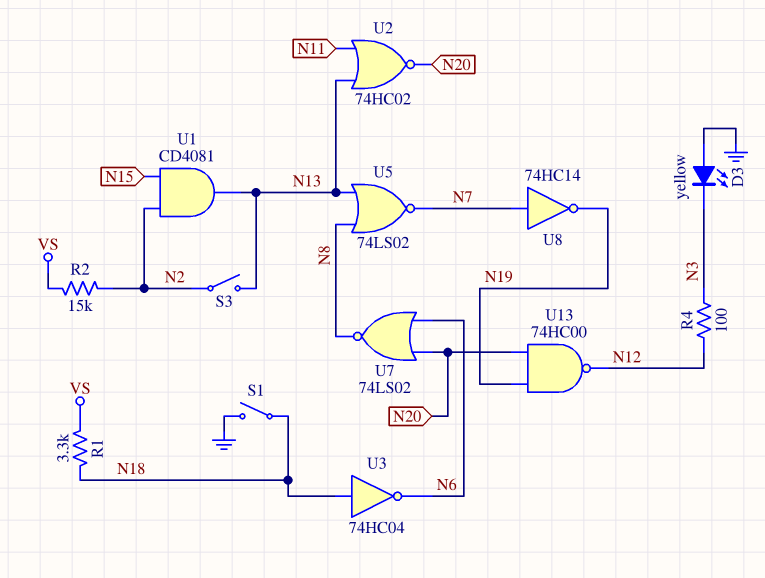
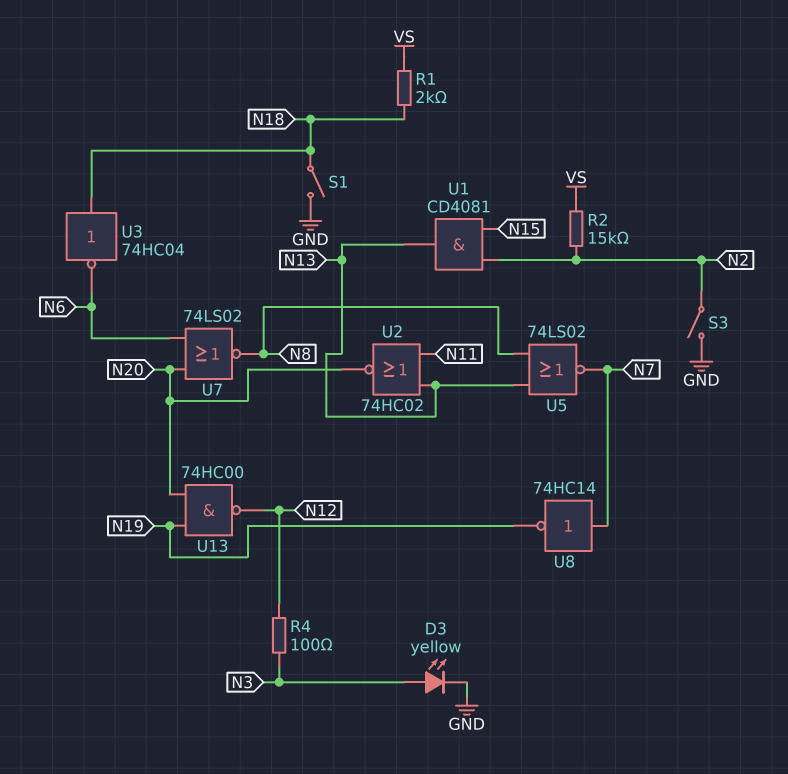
D3: LED yellow (A GND, K N3) -> LED yellow (A N3, K GND)
R1: 3.3k (N18, VS) -> 2k (N18, VS)
S3: switch (N2, N13) -> switch (GND, N2)

